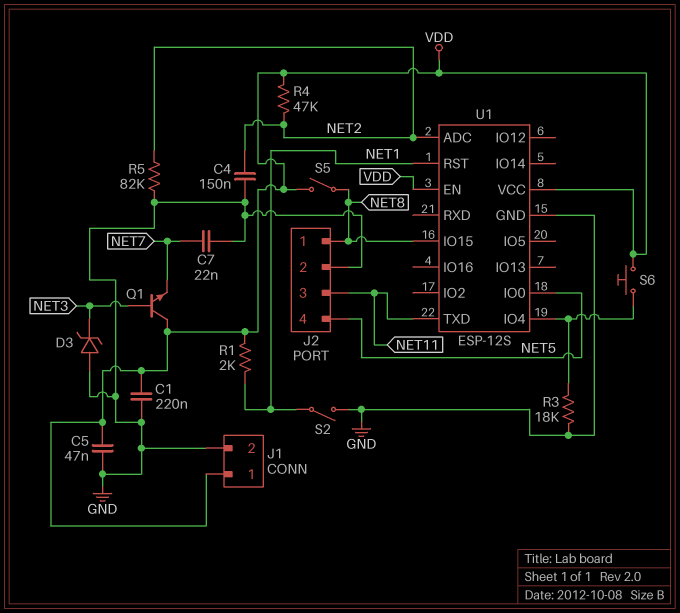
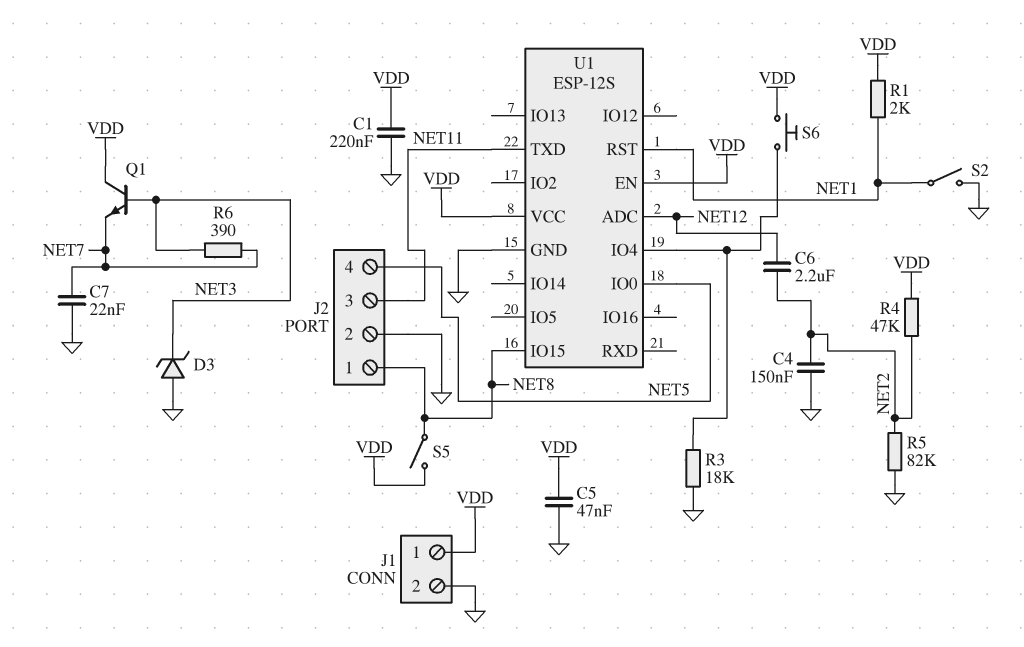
C6: none -> 2.2uF (NET2, NET12)
R6: none -> 390 (NET3, NET7)
U1 pin ADC: NET2 -> NET12

